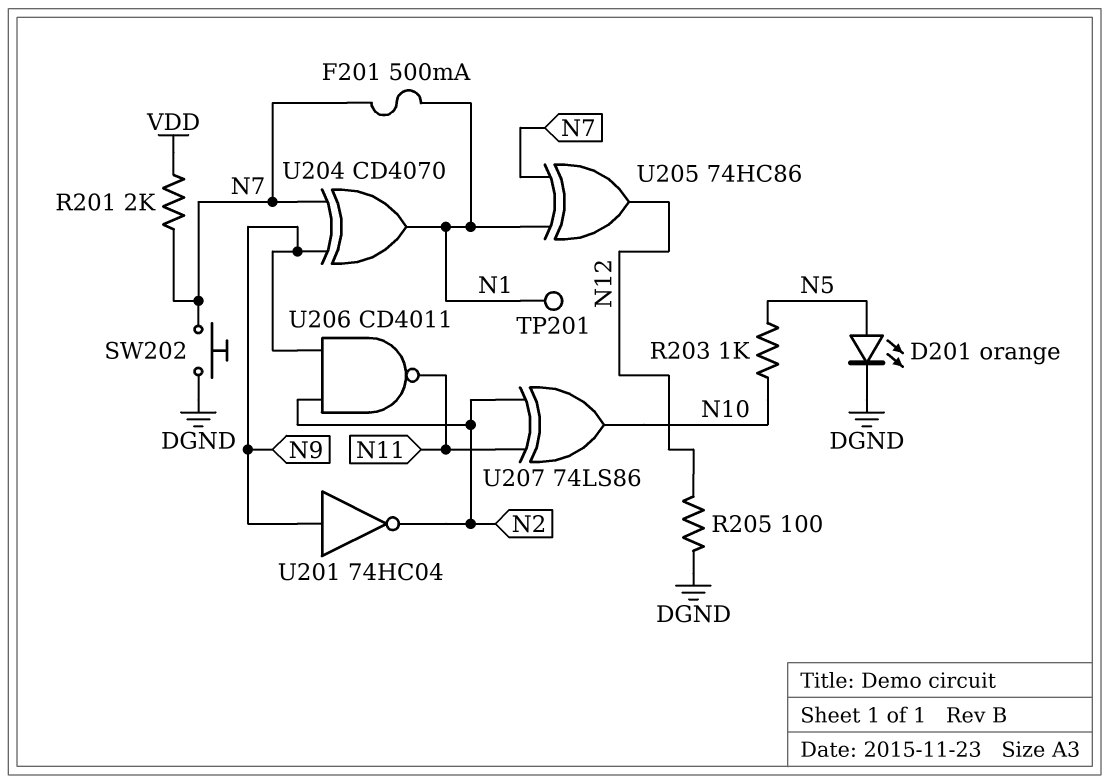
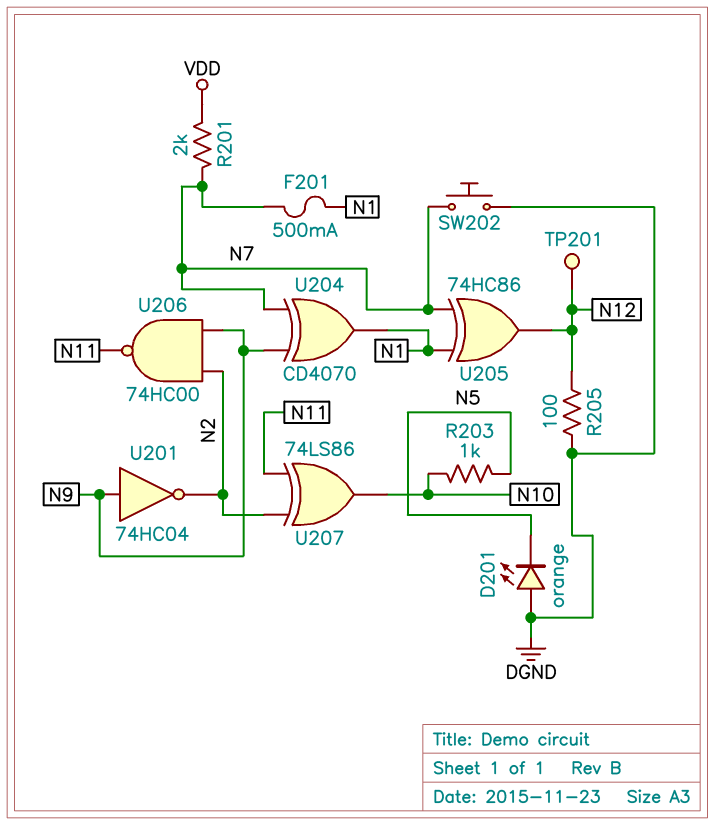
D201: LED orange (A N5, K DGND) -> LED orange (A DGND, K N5)
TP201: test point (N1) -> test point (N12)
U206: NAND CD4011 (in N2, in N9, out N11) -> NAND 74HC00 (in N2, in N9, out N11)

